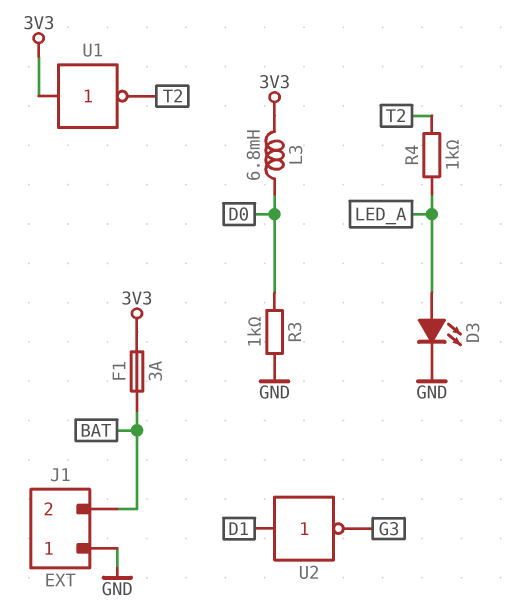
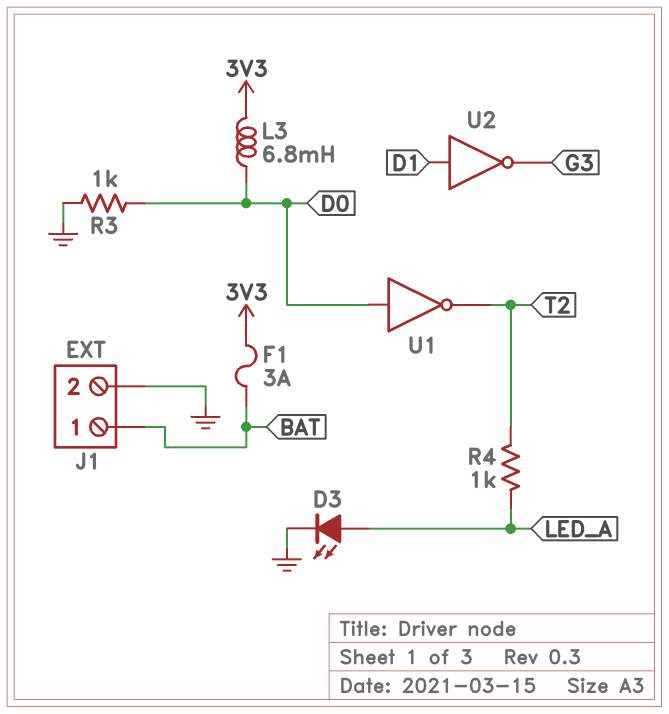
J1 pin 1: GND -> BAT
J1 pin 2: BAT -> GND
U1: NOT (in 3V3, out T2) -> NOT (in D0, out T2)

